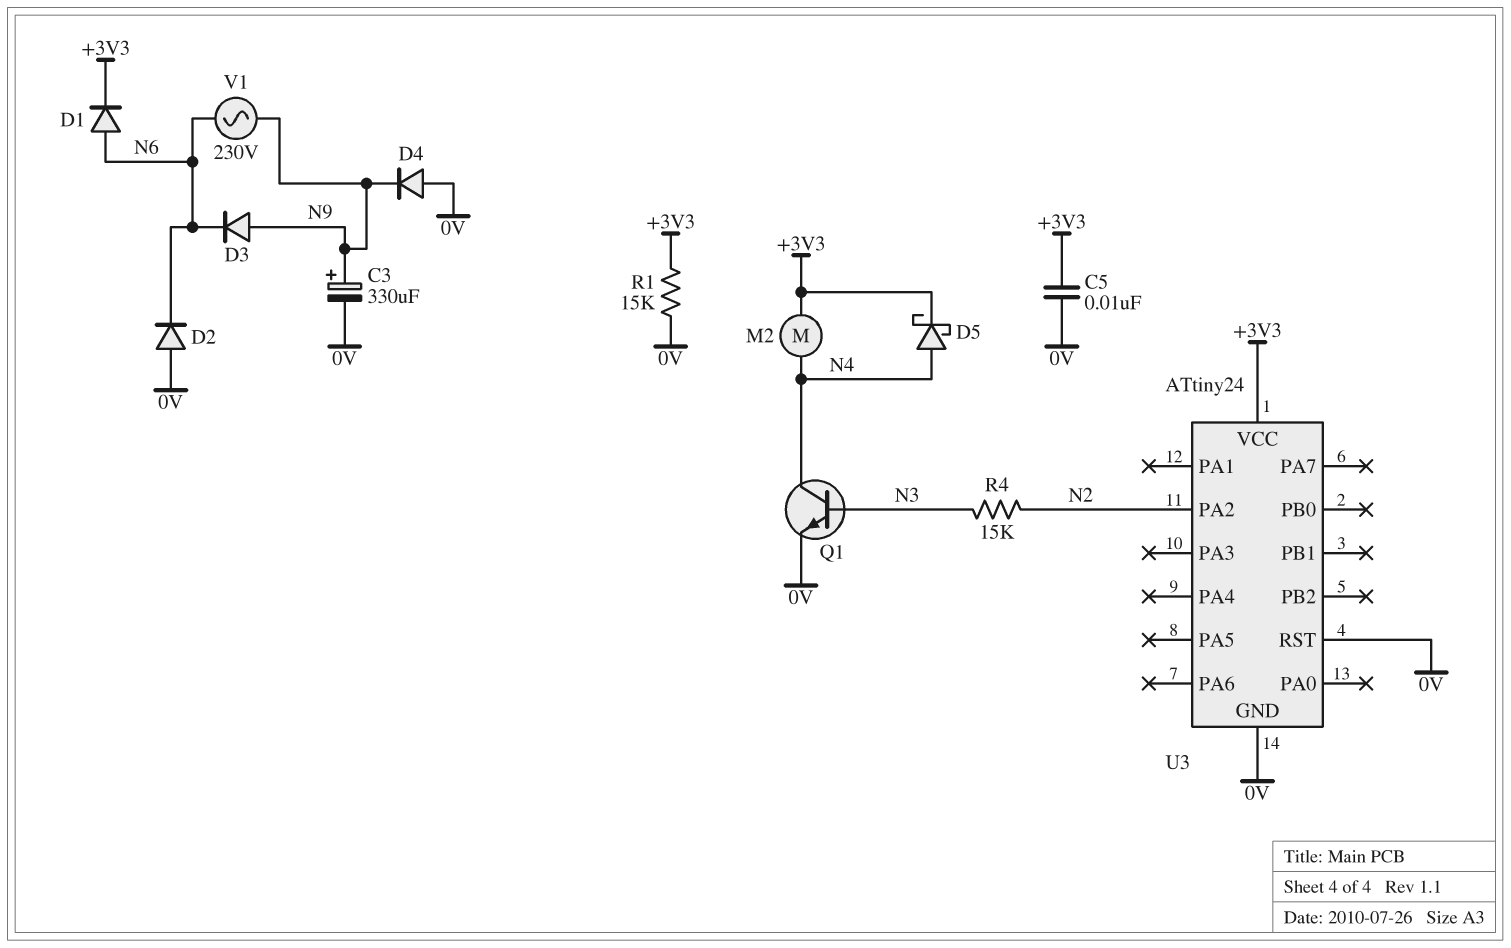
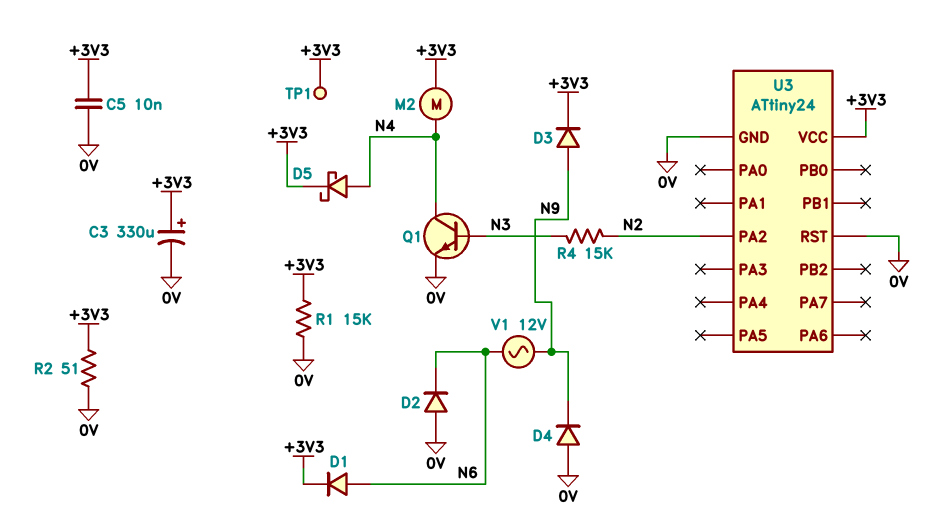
C3: 330uF (plus N9, minus 0V) -> 330uF (plus +3V3, minus 0V)
D3: diode (A N9, K N6) -> diode (A N9, K +3V3)
R2: none -> 51 (+3V3, 0V)
TP1: none -> test point (+3V3)
V1: AC 230V (N6, N9) -> AC 12V (N6, N9)

